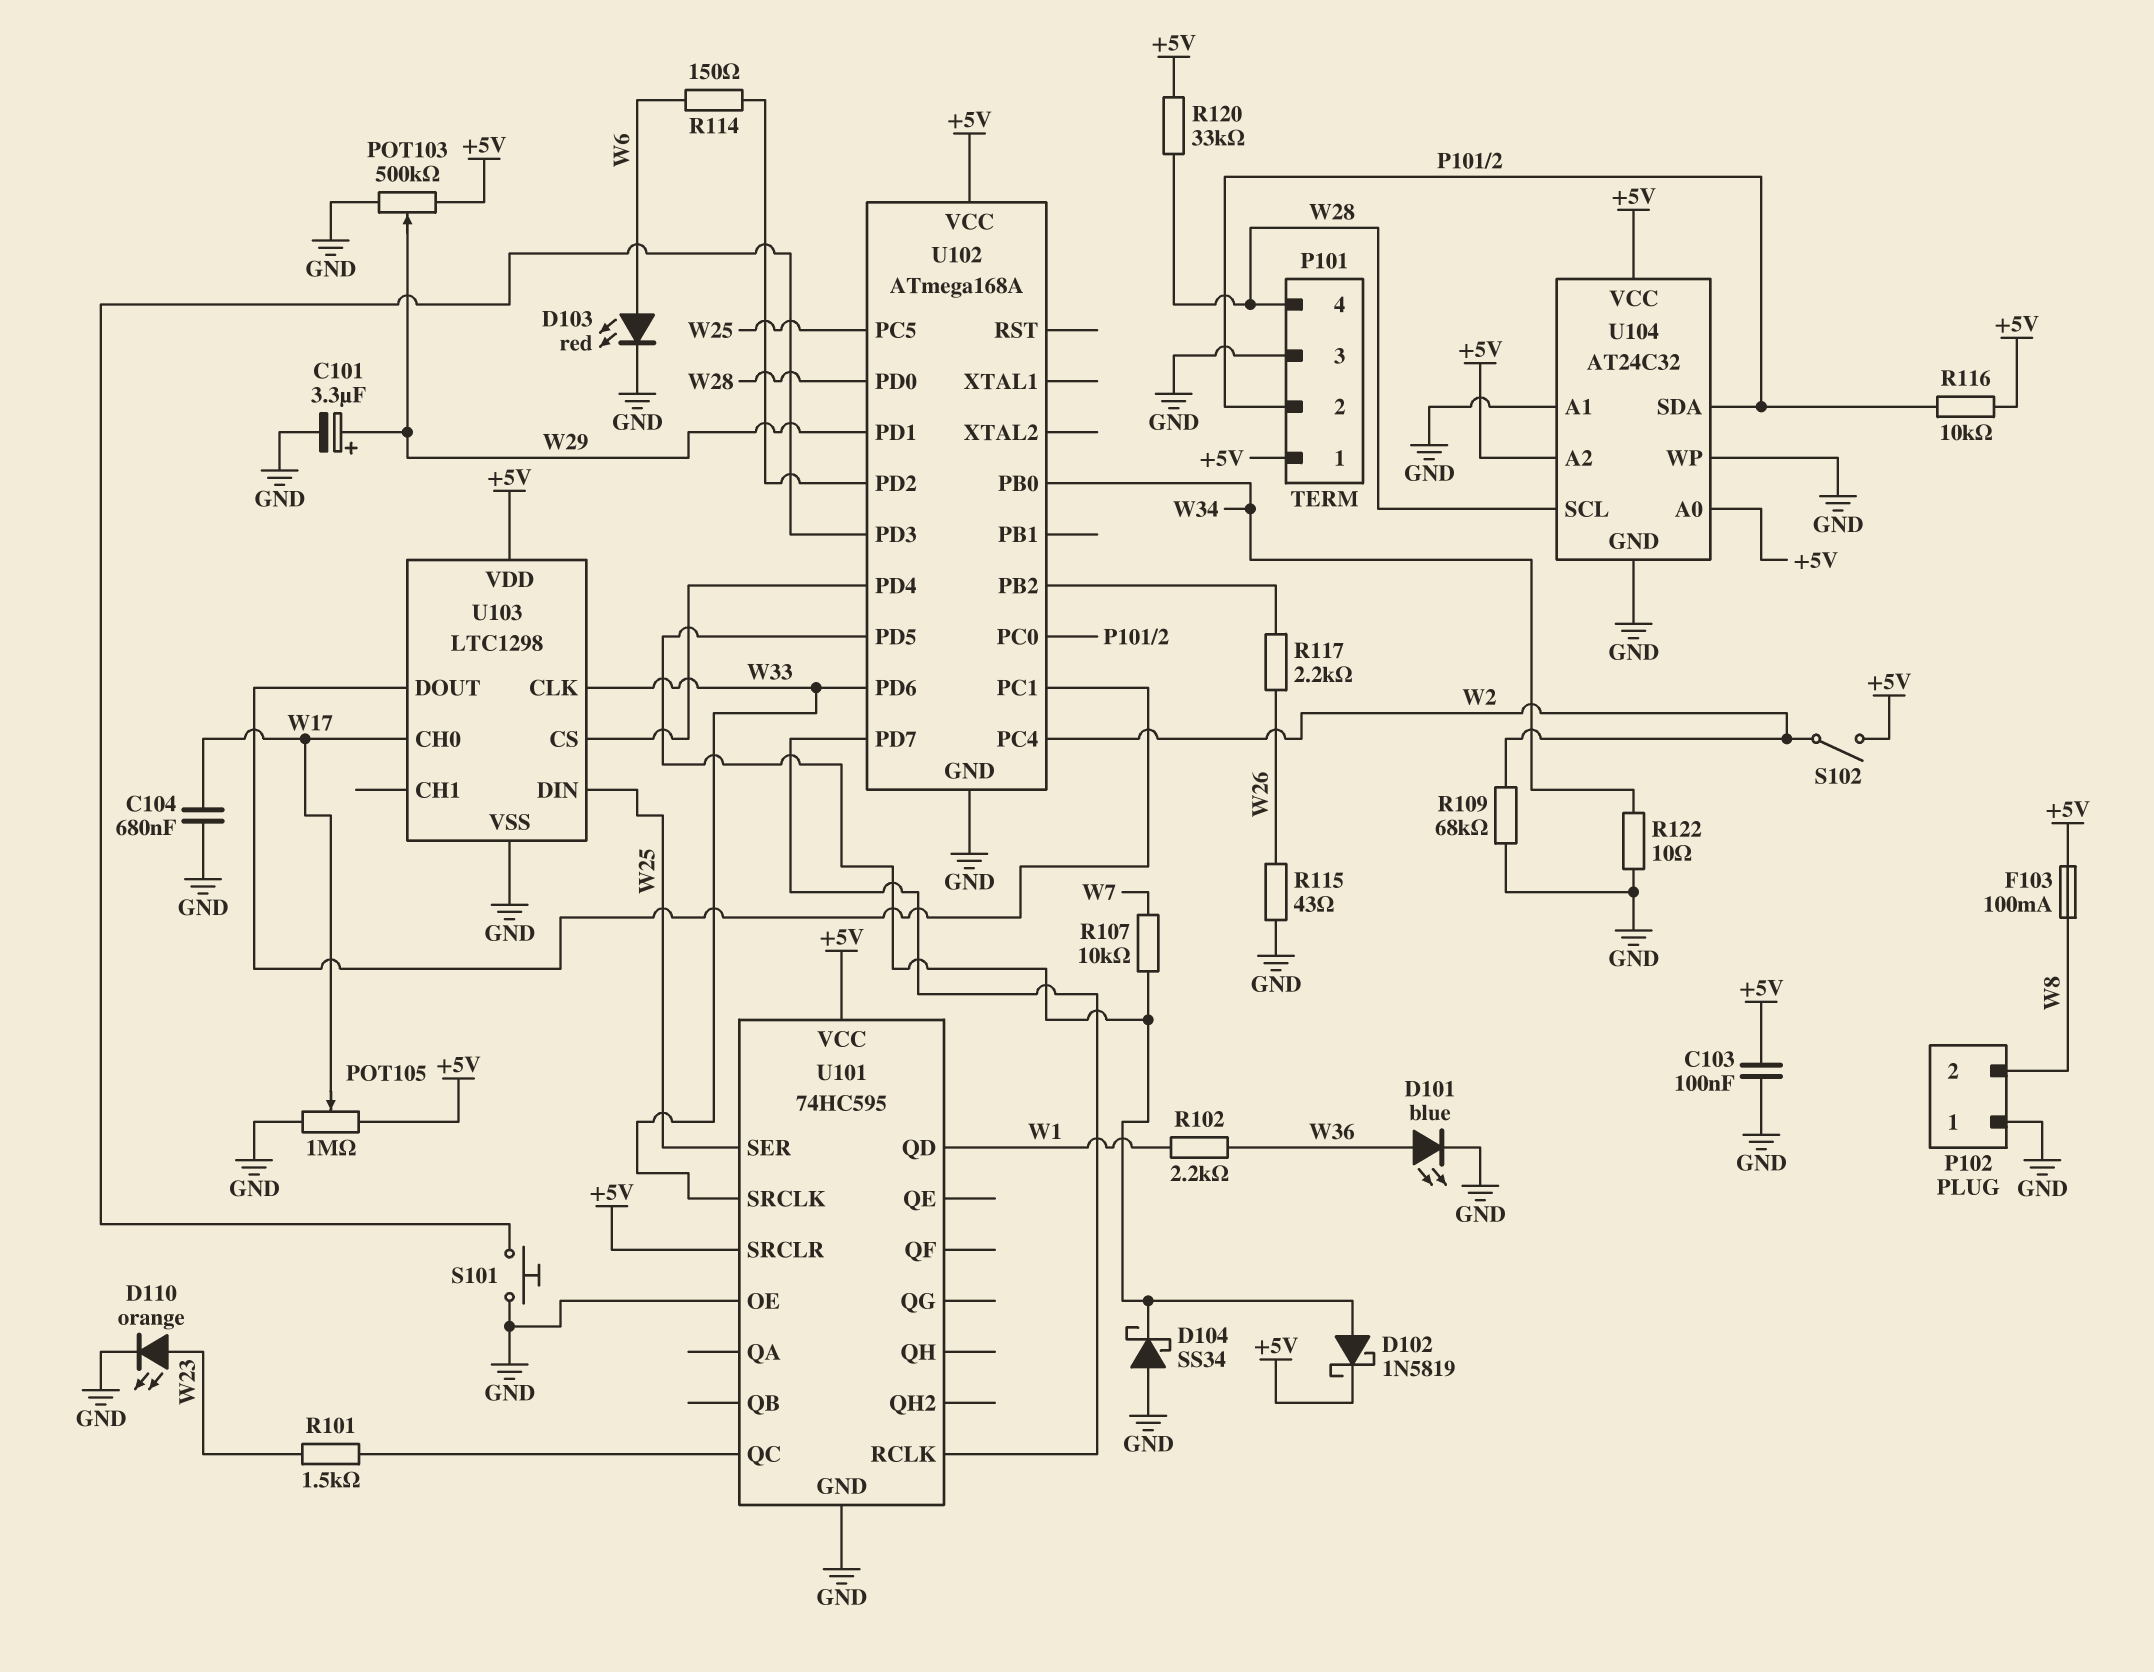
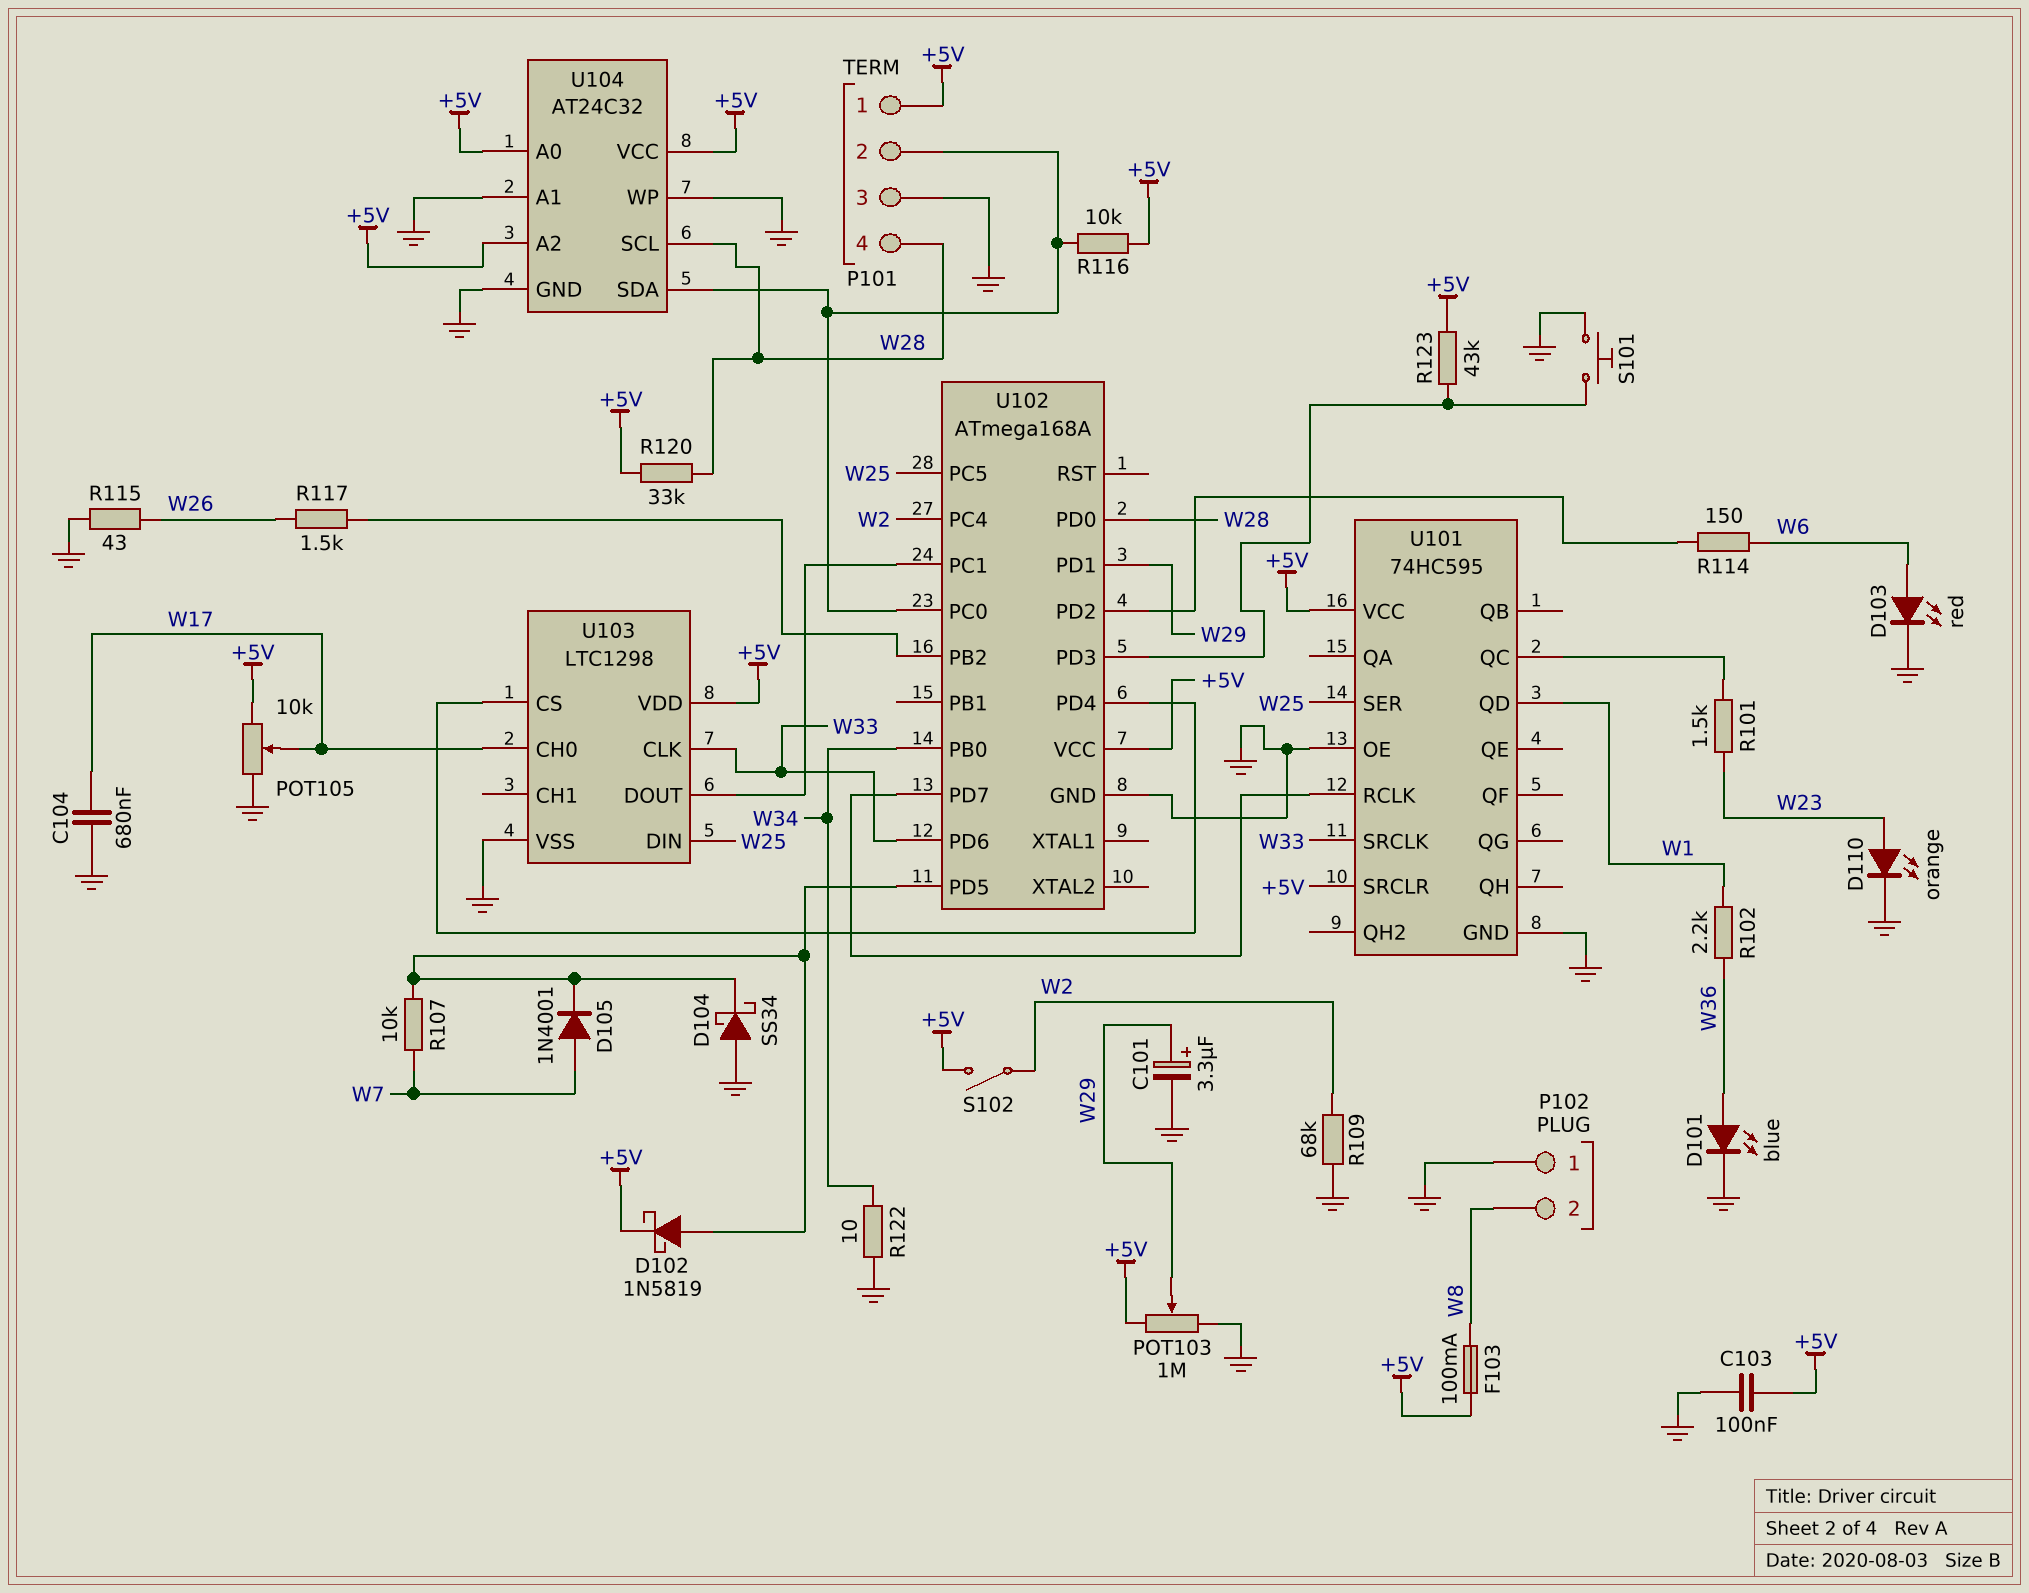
D105: none -> diode 1N4001 (A W7, K U102/PD5)
POT103: 500k (+5V, GND, wiper W29) -> 1M (+5V, GND, wiper W29)
POT105: 1M (+5V, GND, wiper W17) -> 10k (+5V, GND, wiper W17)
R117: 2.2k (U102/PB2, W26) -> 1.5k (U102/PB2, W26)
R123: none -> 43k (+5V, U102/PD3)

